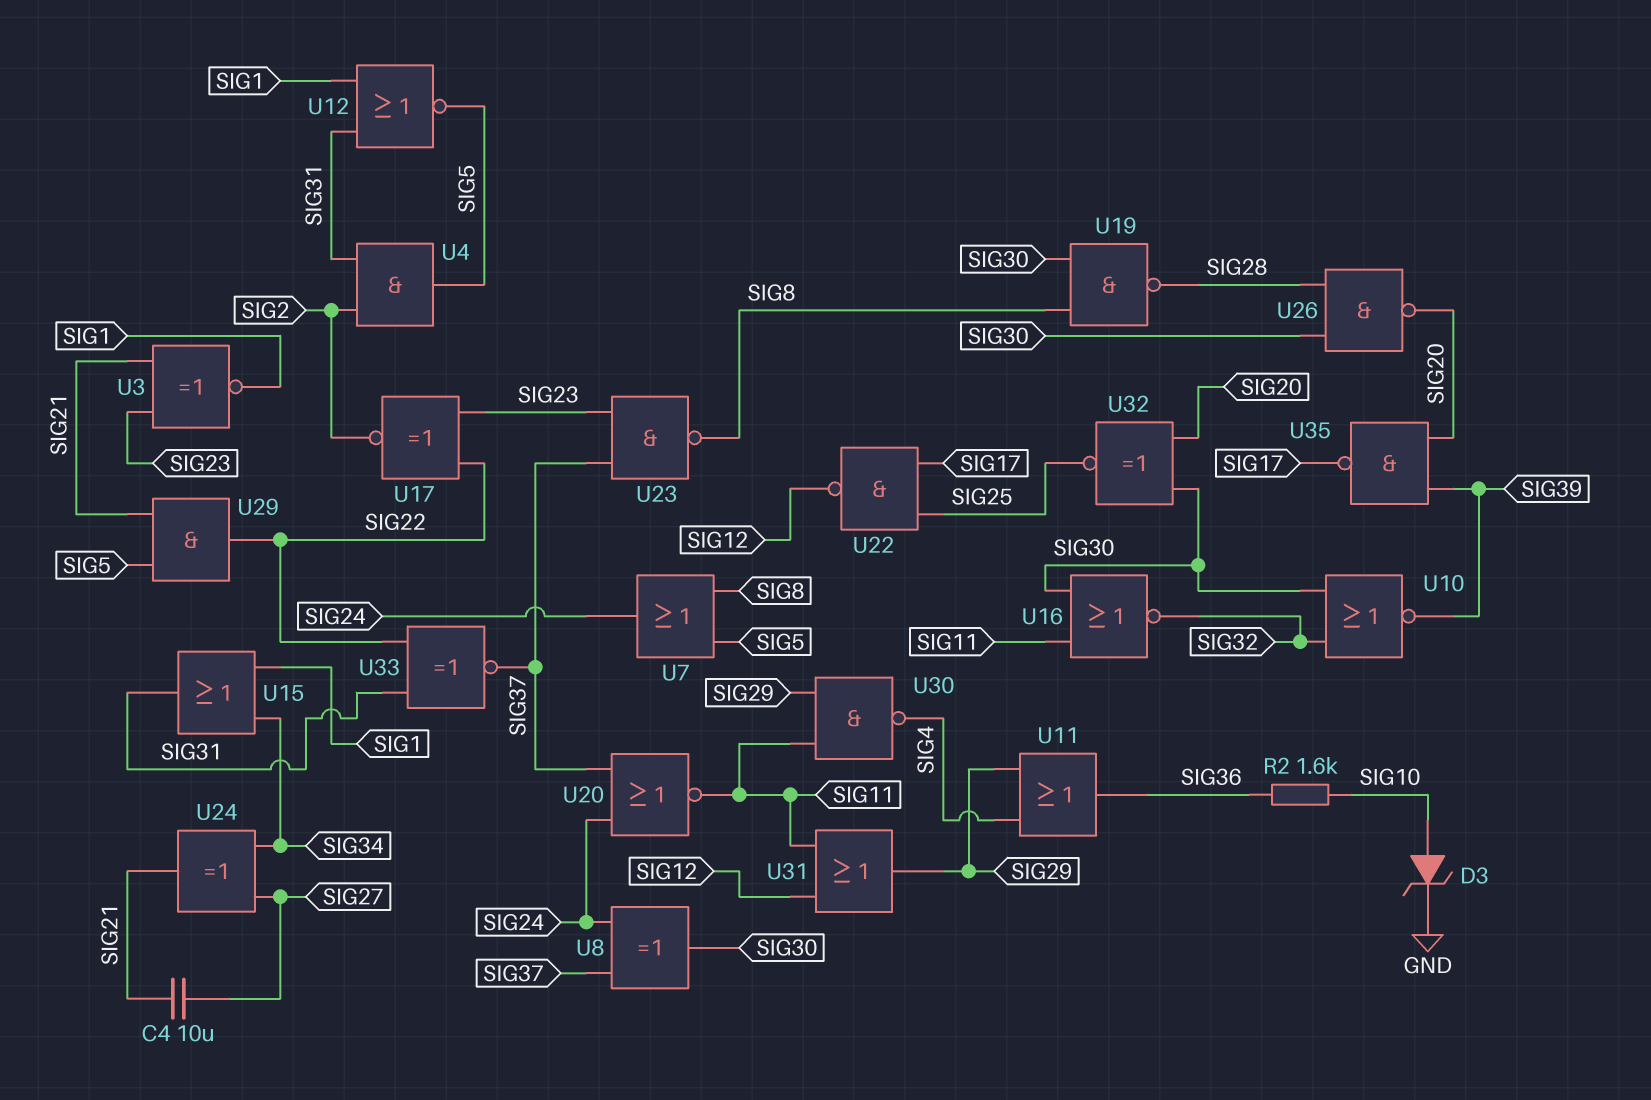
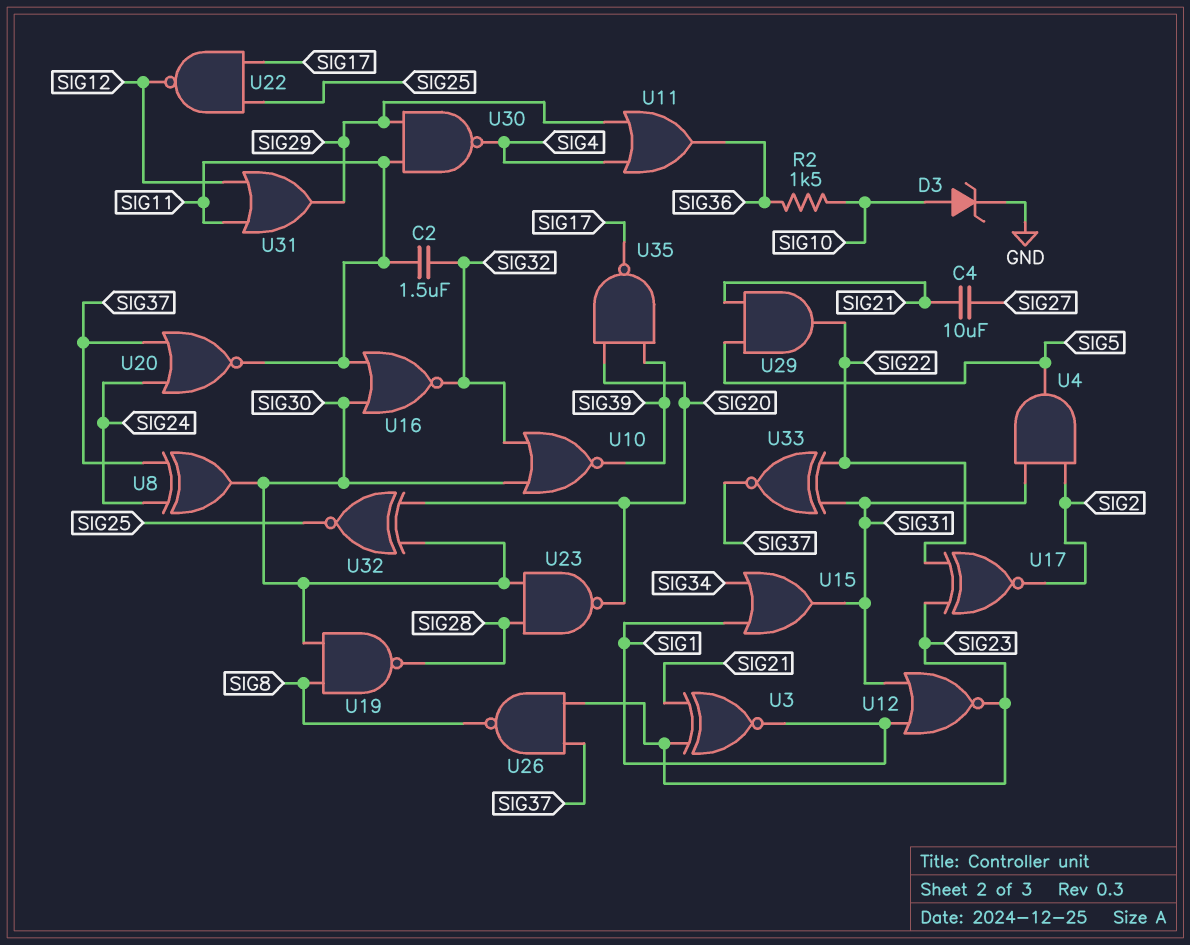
C2: none -> 1.5uF (SIG11, SIG32)
R2: 1.6k (SIG10, SIG36) -> 1.5k (SIG10, SIG36)
U7: OR (in SIG5, in SIG8, out SIG24) -> none
U12: NOR (in SIG1, in SIG31, out SIG5) -> NOR (in SIG1, in SIG31, out SIG23)
U23: NAND (in SIG23, in SIG37, out SIG8) -> NAND (in SIG28, in SIG30, out SIG20)
U24: XOR (in SIG27, in SIG34, out SIG21) -> none
U26: NAND (in SIG28, in SIG30, out SIG20) -> NAND (in SIG23, in SIG37, out SIG8)

